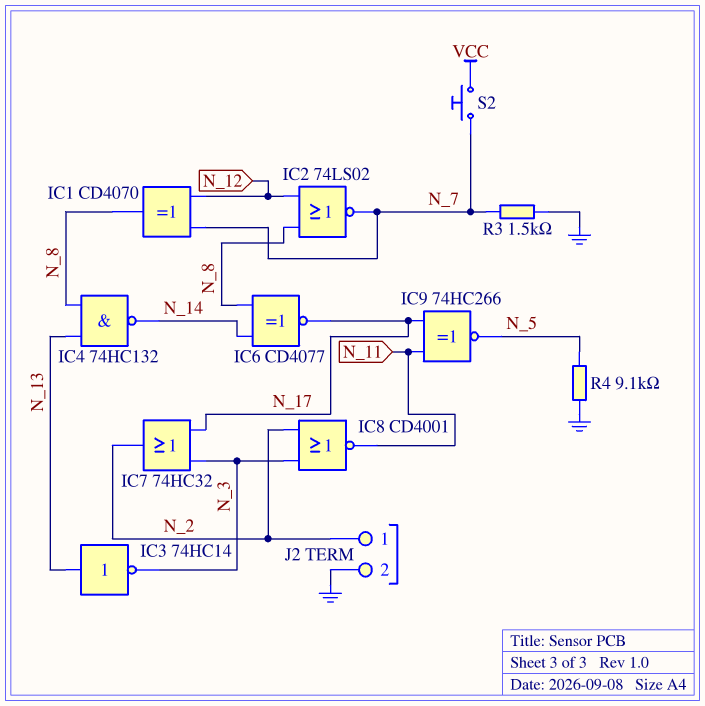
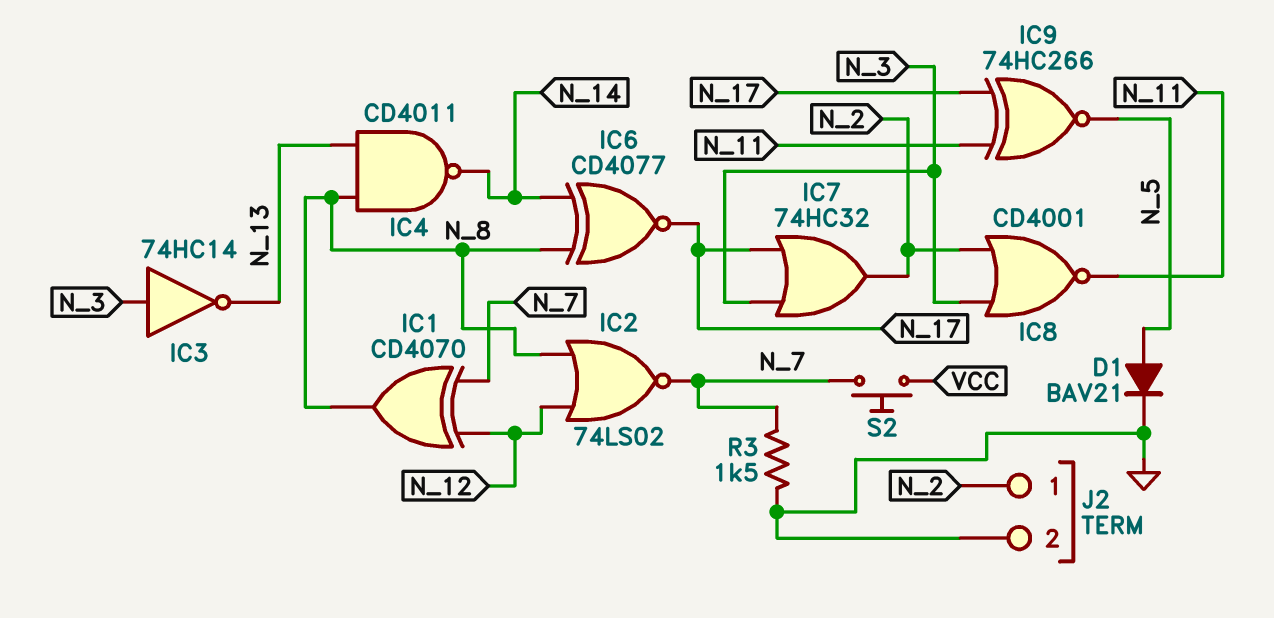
D1: none -> diode BAV21 (A N_5, K GND)
IC3: NOT 74HC14 (in N_13, out N_3) -> NOT 74HC14 (in N_3, out N_13)
IC4: NAND 74HC132 (in N_8, in N_13, out N_14) -> NAND CD4011 (in N_8, in N_13, out N_14)
R4: 9.1k (GND, N_5) -> none

